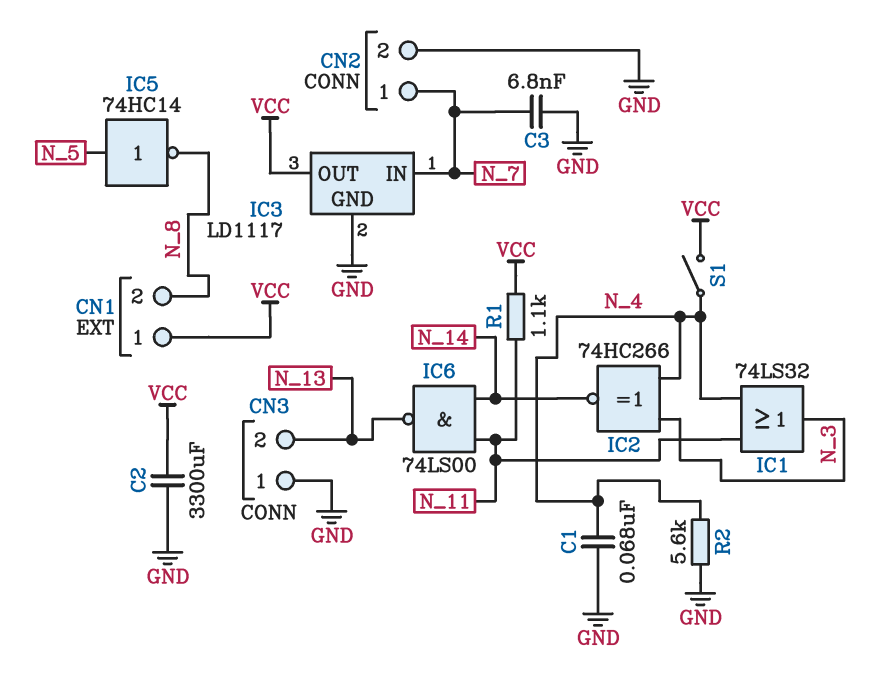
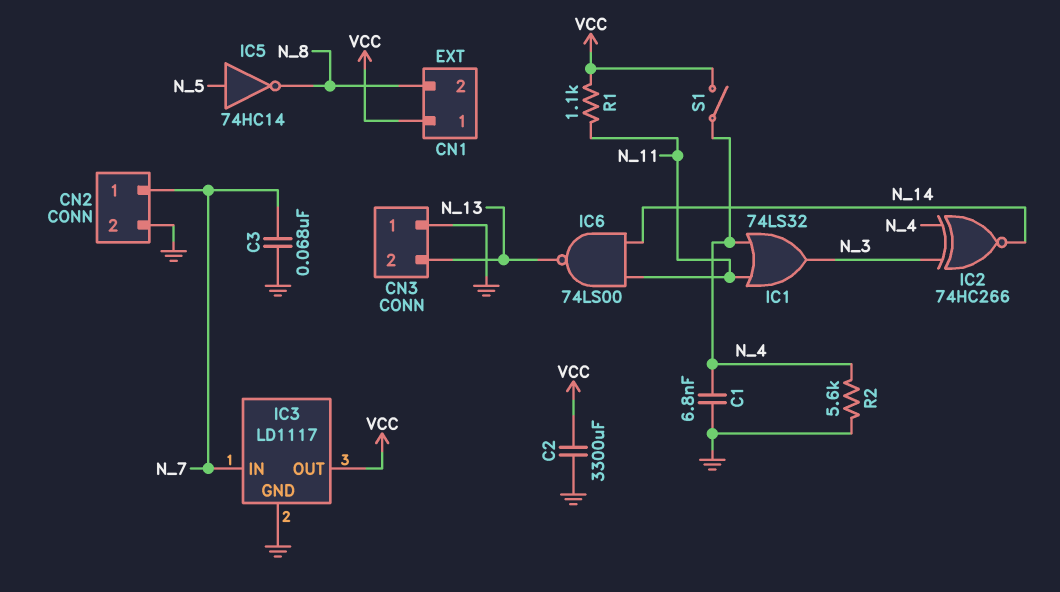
C1: 68nF (GND, N_4) -> 6.8nF (GND, N_4)
C3: 6.8nF (GND, N_7) -> 68nF (GND, N_7)

